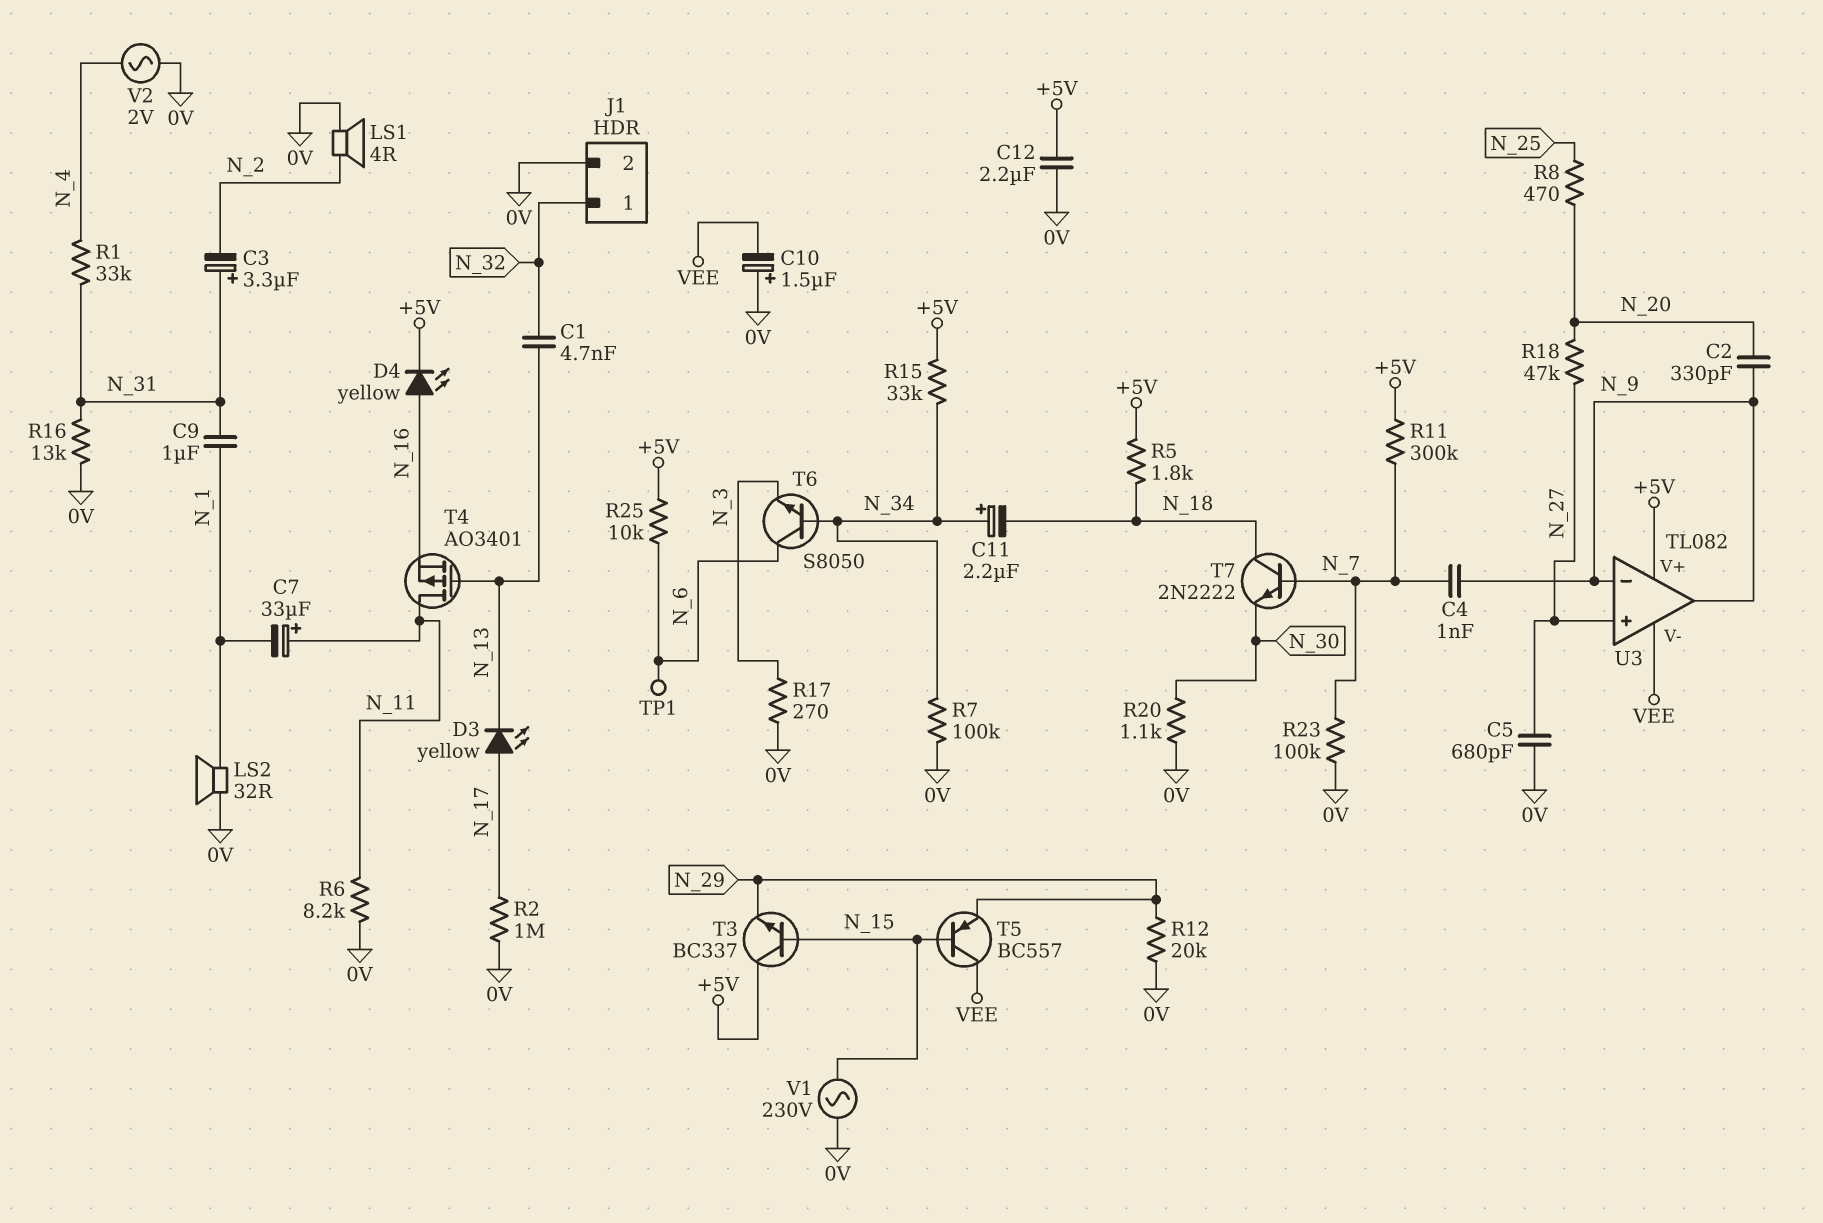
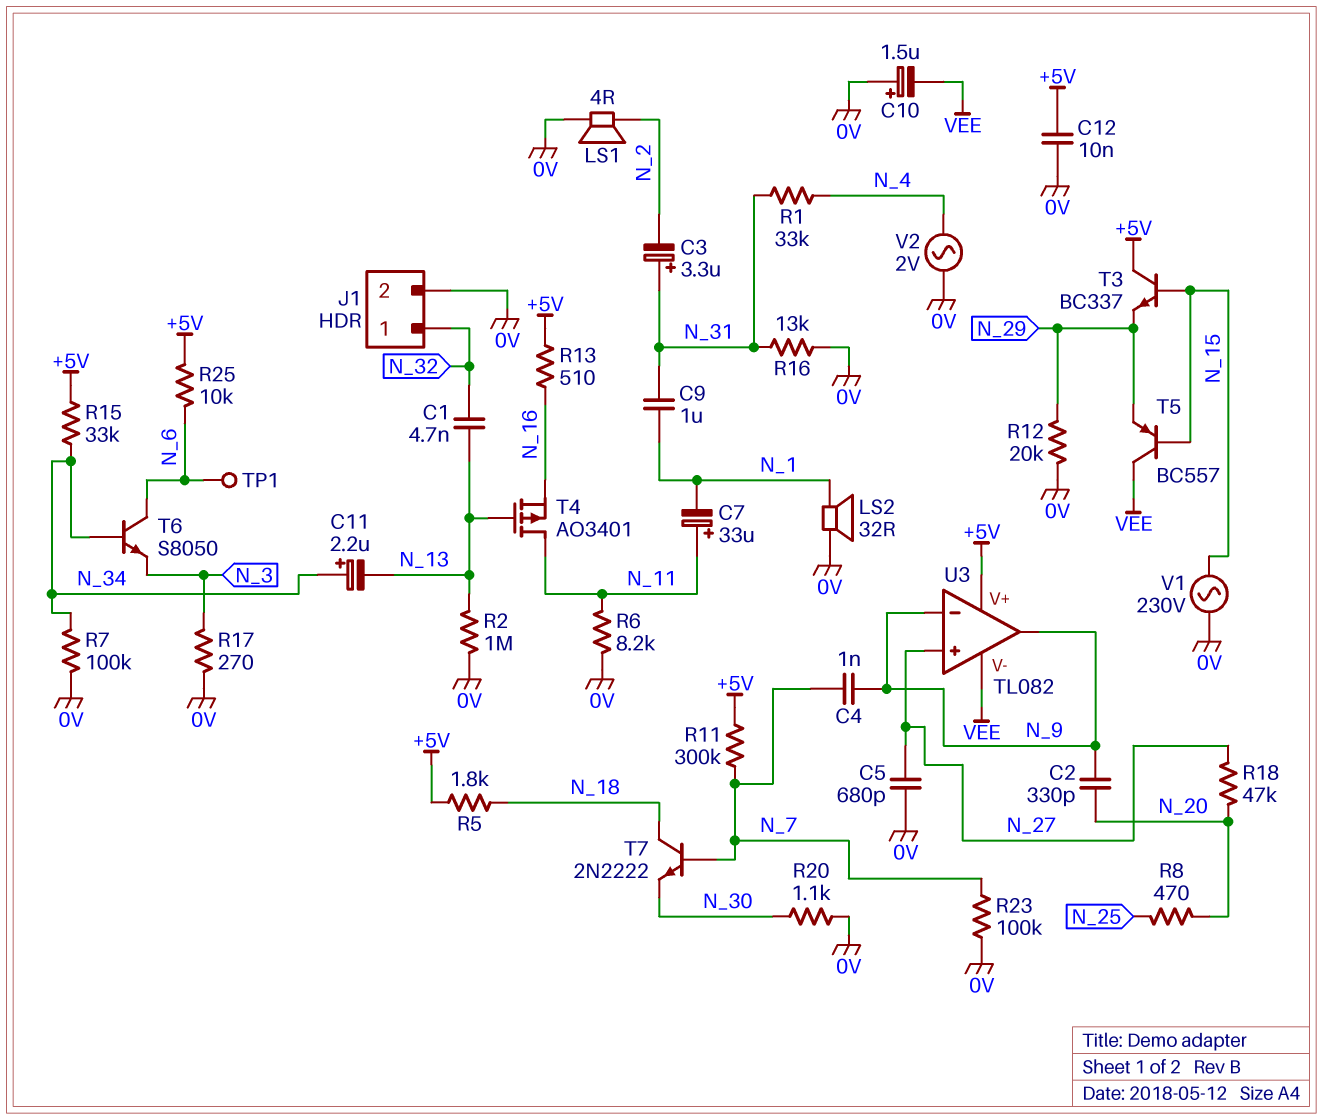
C11: 2.2uF (plus N_34, minus N_18) -> 2.2uF (plus N_34, minus N_13)
C12: 2.2uF (+5V, 0V) -> 10nF (+5V, 0V)
D3: LED yellow (A N_17, K N_13) -> none
D4: LED yellow (A N_16, K +5V) -> none
R2: 1M (0V, N_17) -> 1M (0V, N_13)
R13: none -> 510 (+5V, N_16)

